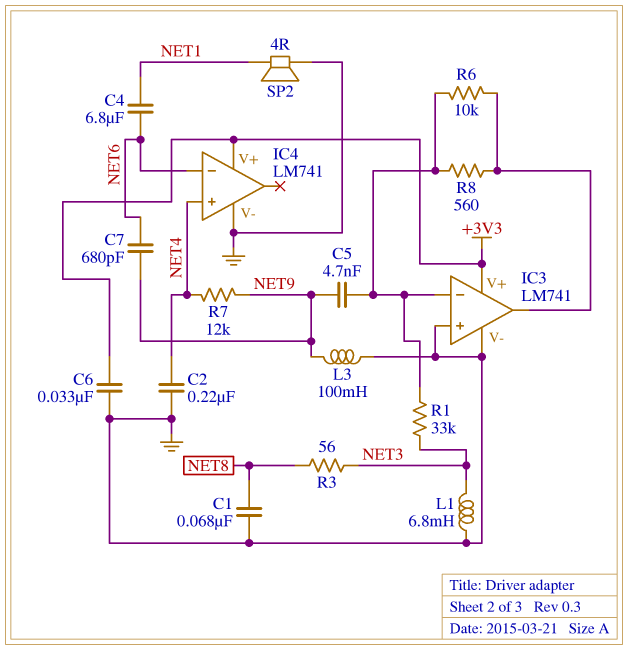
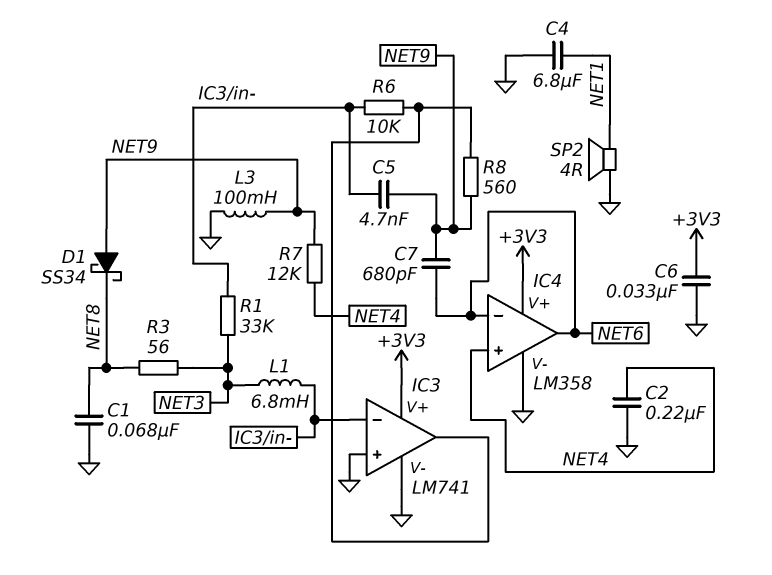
C4: 6.8uF (NET1, NET6) -> 6.8uF (GND, NET1)
D1: none -> schottky SS34 (A NET9, K NET8)
IC4: LM741 -> LM358
IC4 pin out: none -> NET6
L1: 6.8mH (GND, NET3) -> 6.8mH (IC3/in-, NET3)
R8: 560 (IC3/in-, IC3/out) -> 560 (IC3/out, NET9)

